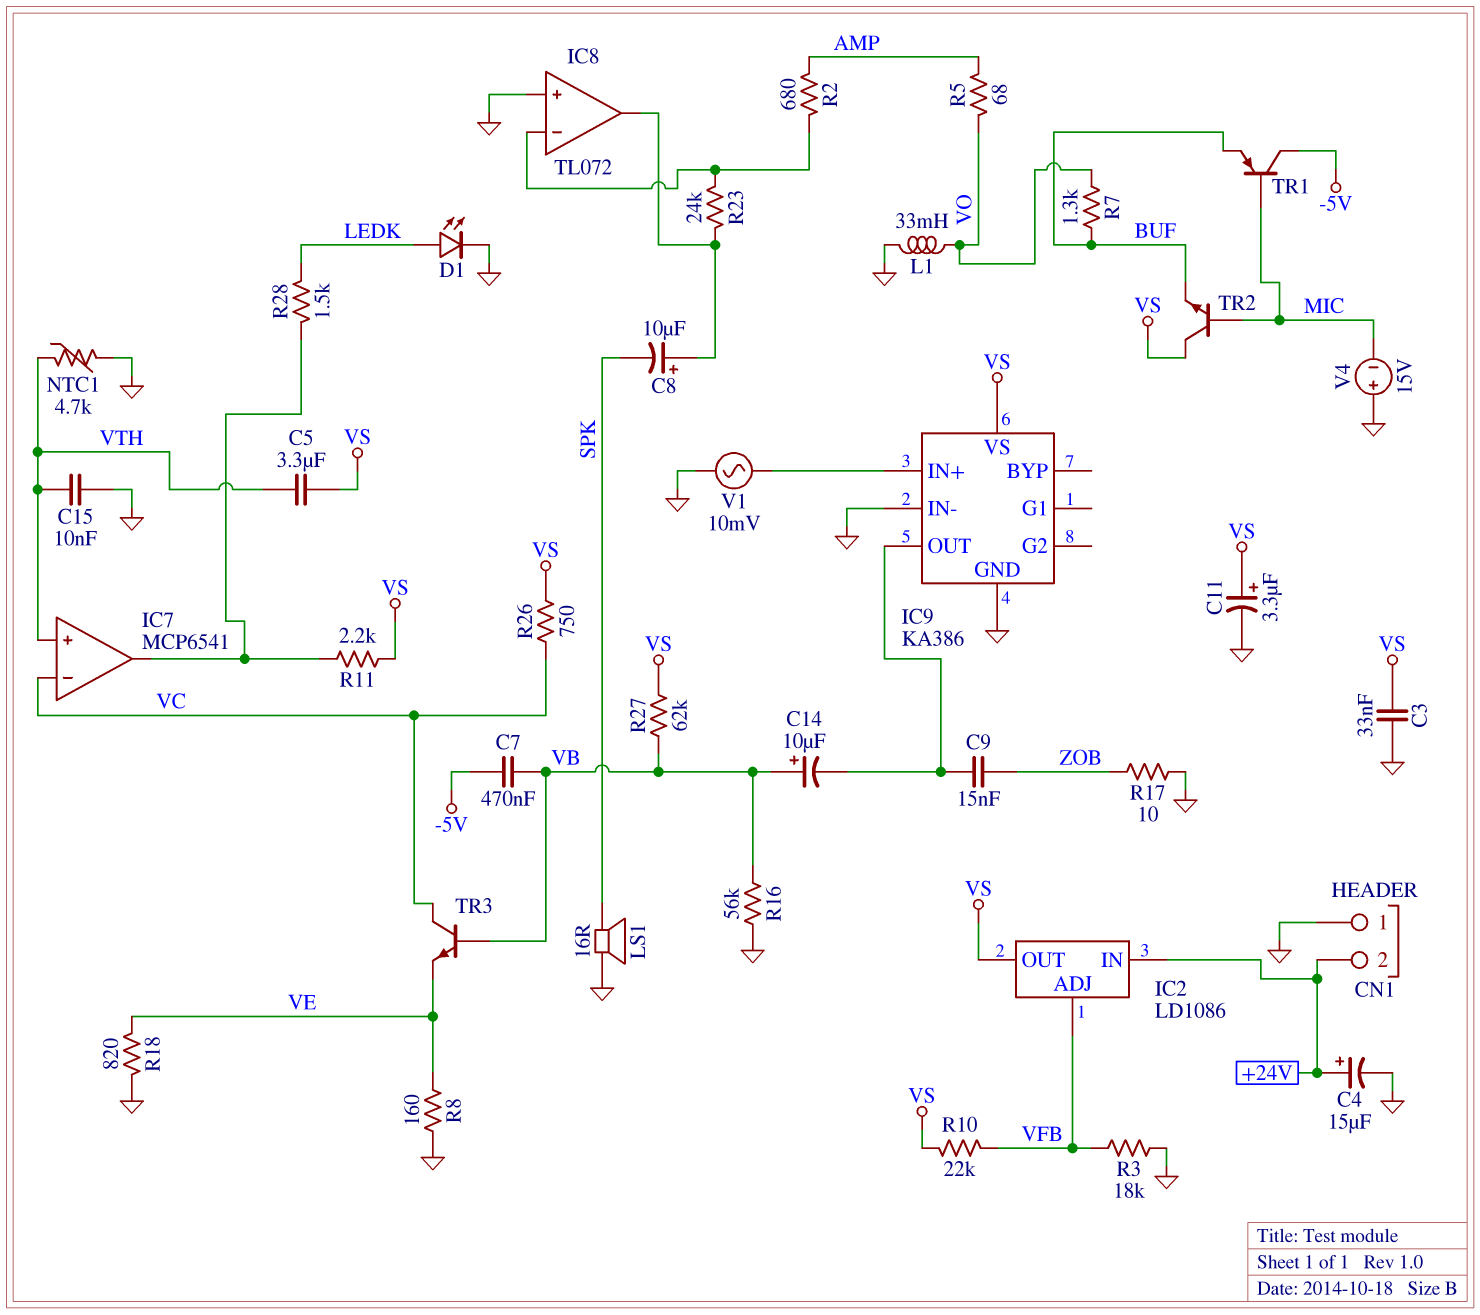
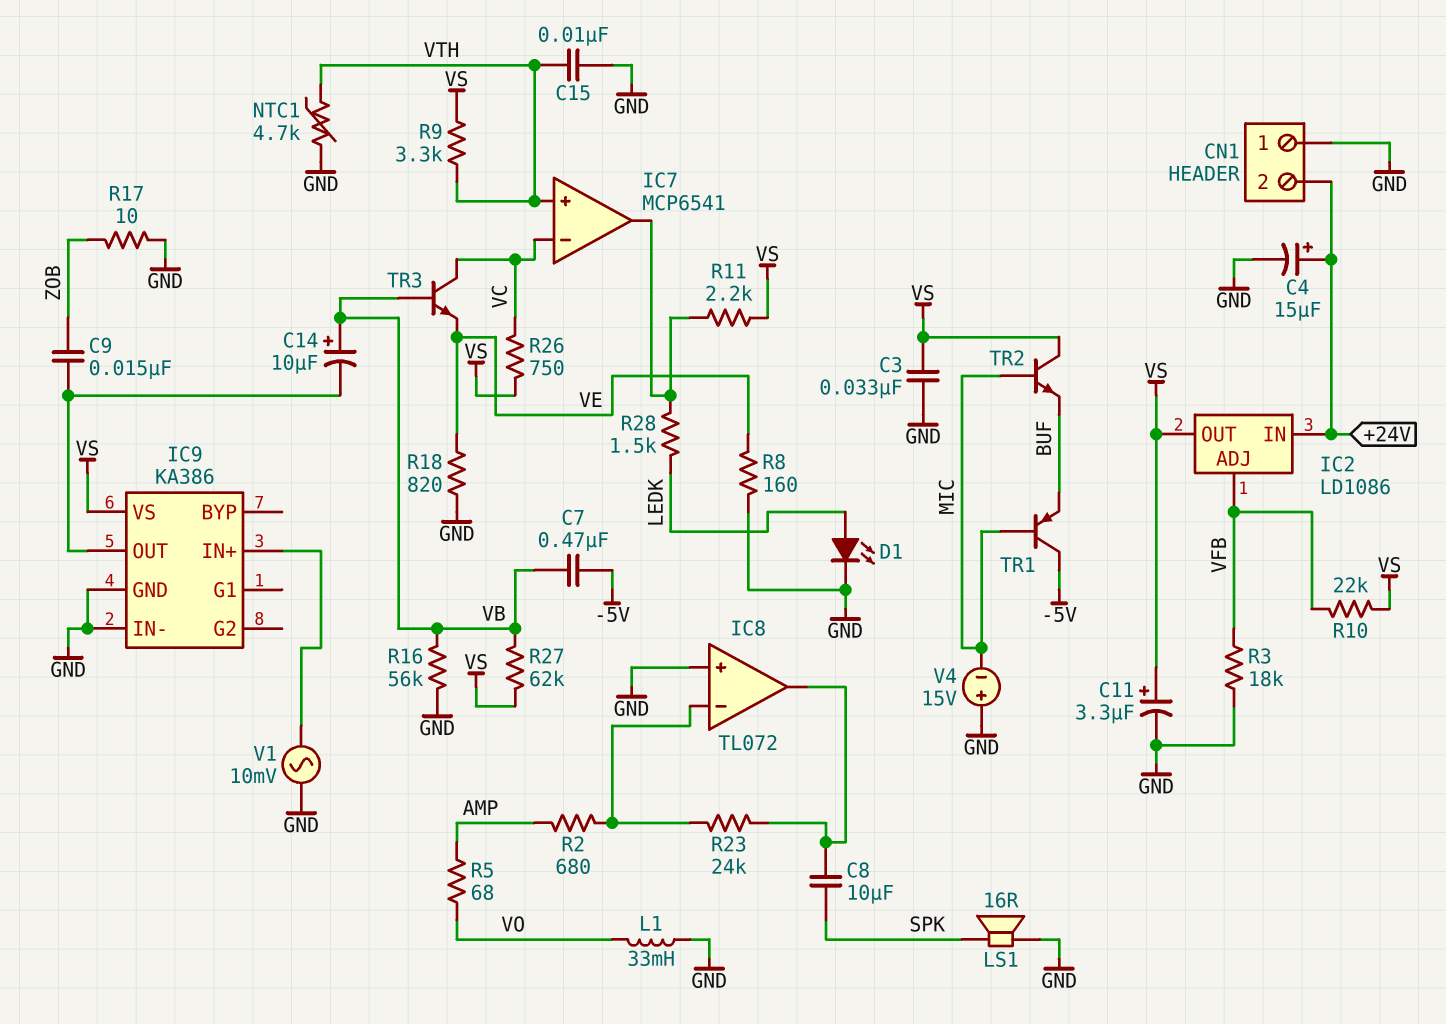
C5: 3.3uF (VS, VTH) -> none
C8: 10uF (plus IC8/out, minus SPK) -> 10uF (IC8/out, SPK)
R7: 1.3k (BUF, VO) -> none
R9: none -> 3.3k (VS, VTH)

